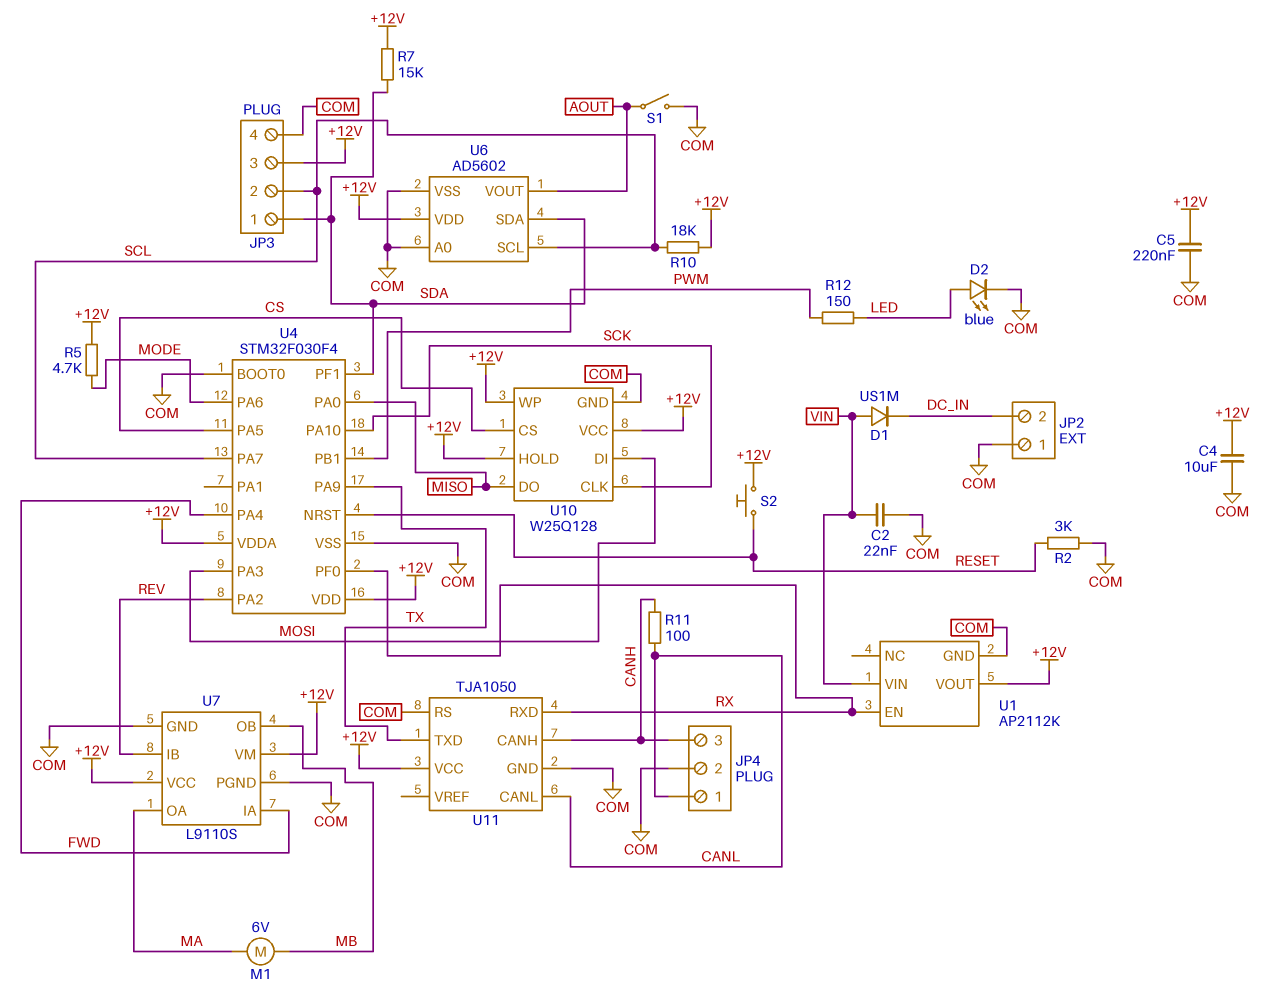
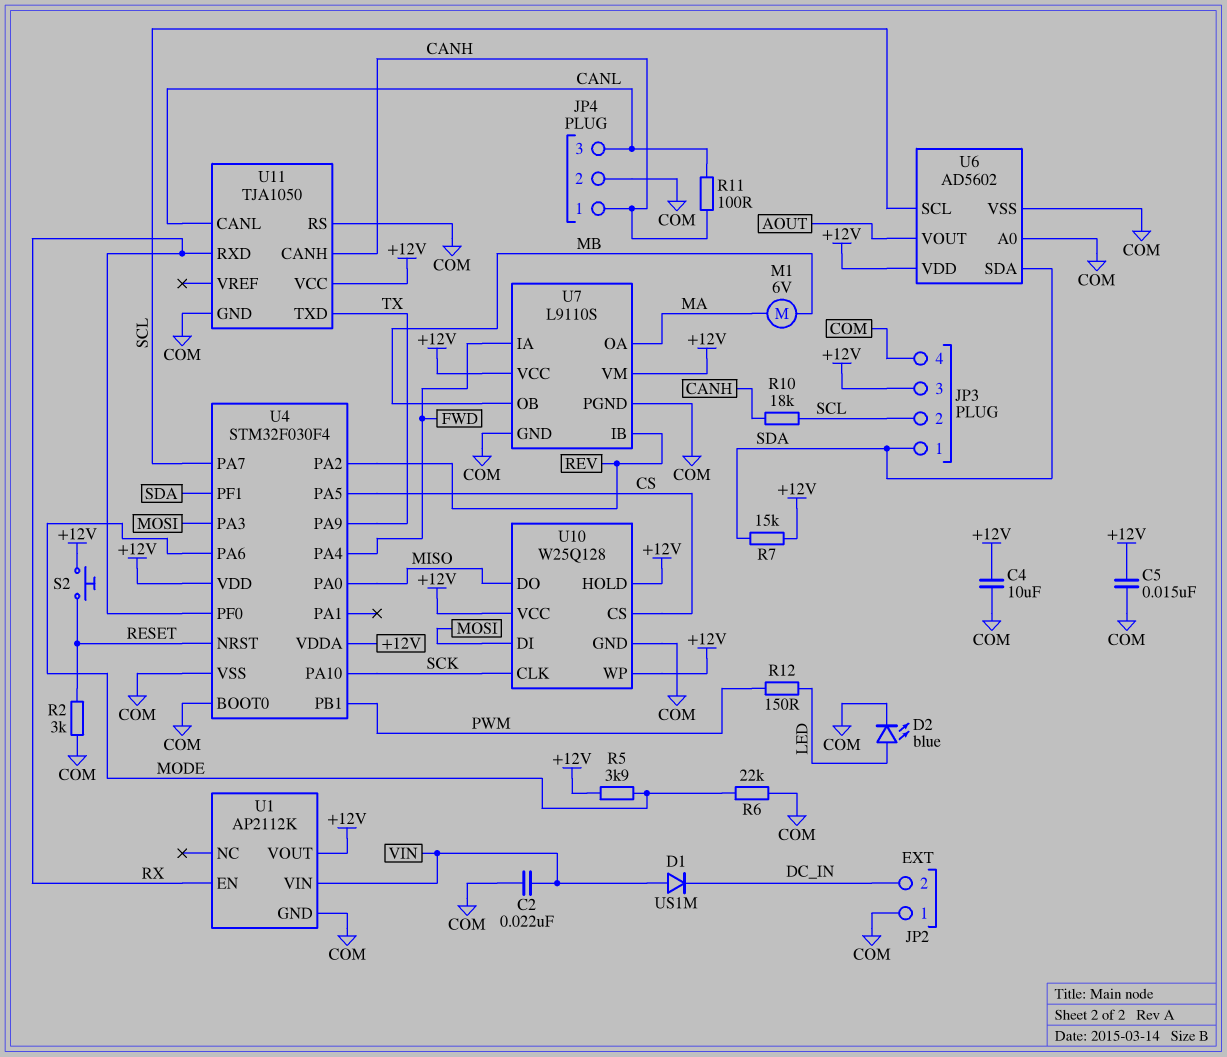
C5: 220nF (+12V, COM) -> 15nF (+12V, COM)
JP4 pin 1: CANL -> CANH
JP4 pin 3: CANH -> CANL
R5: 4.7k (+12V, MODE) -> 3.9k (+12V, MODE)
R6: none -> 22k (COM, MODE)
R10: 18k (+12V, SCL) -> 18k (CANH, SCL)
S1: switch (AOUT, COM) -> none

